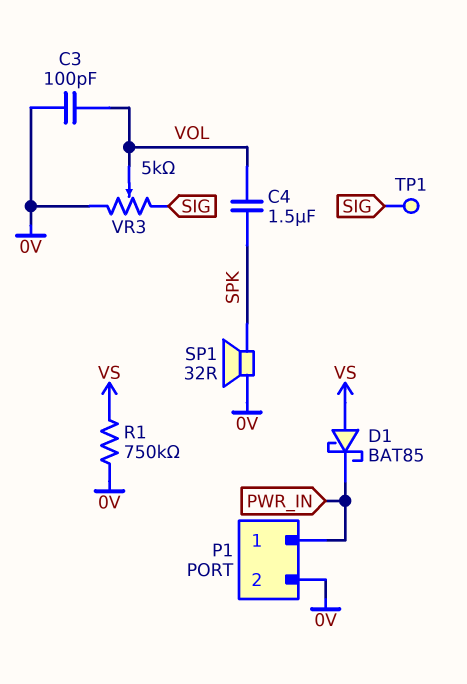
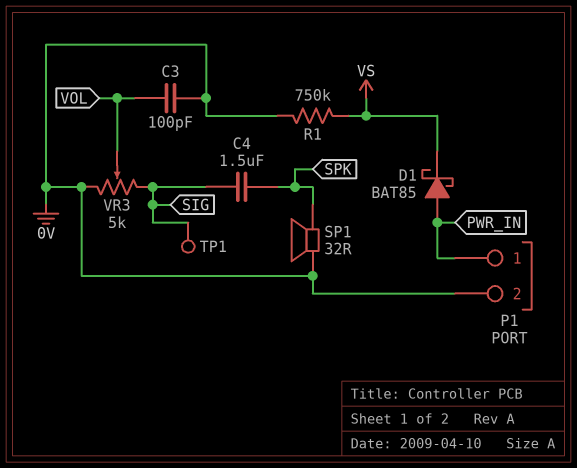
C4: 1.5uF (SPK, VOL) -> 1.5uF (SIG, SPK)
D1: schottky BAT85 (A VS, K PWR_IN) -> schottky BAT85 (A PWR_IN, K VS)

